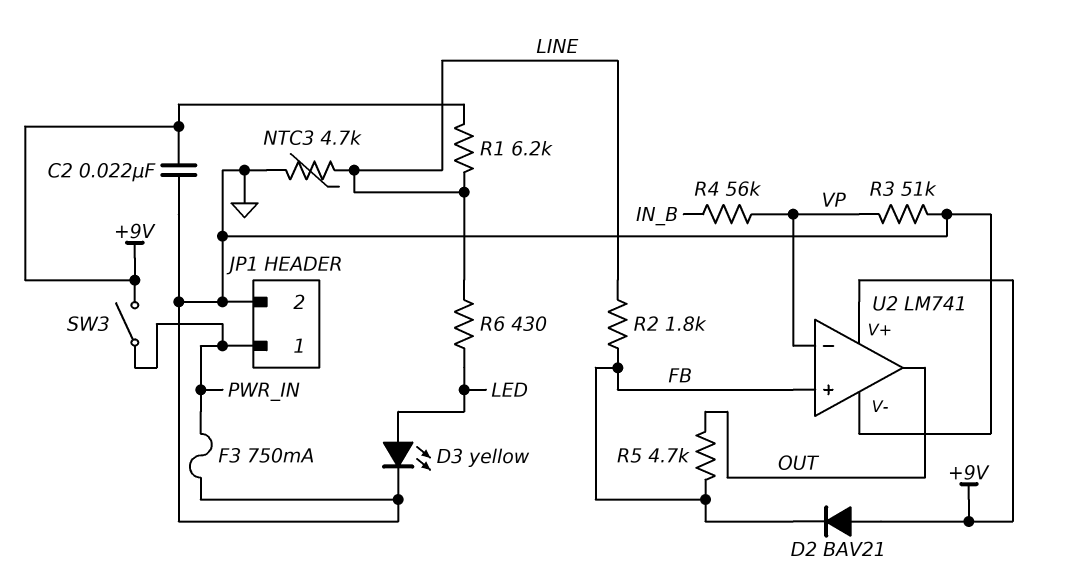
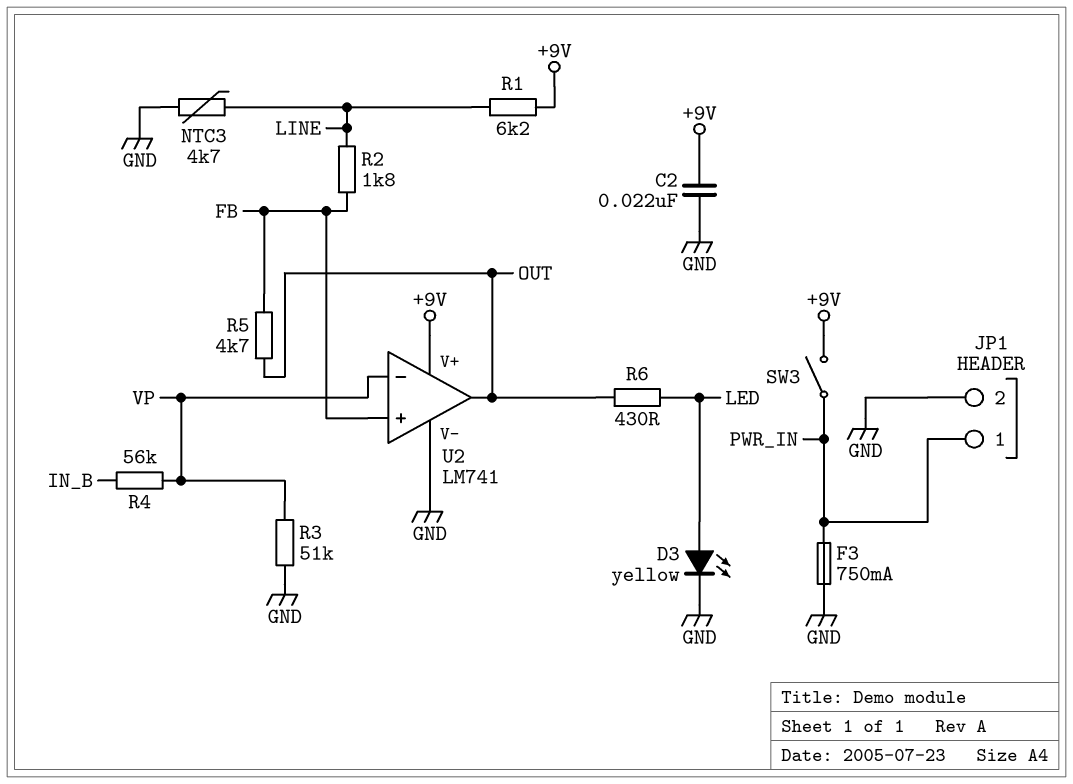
D2: diode BAV21 (A +9V, K FB) -> none
R6: 430 (LED, LINE) -> 430 (LED, OUT)

